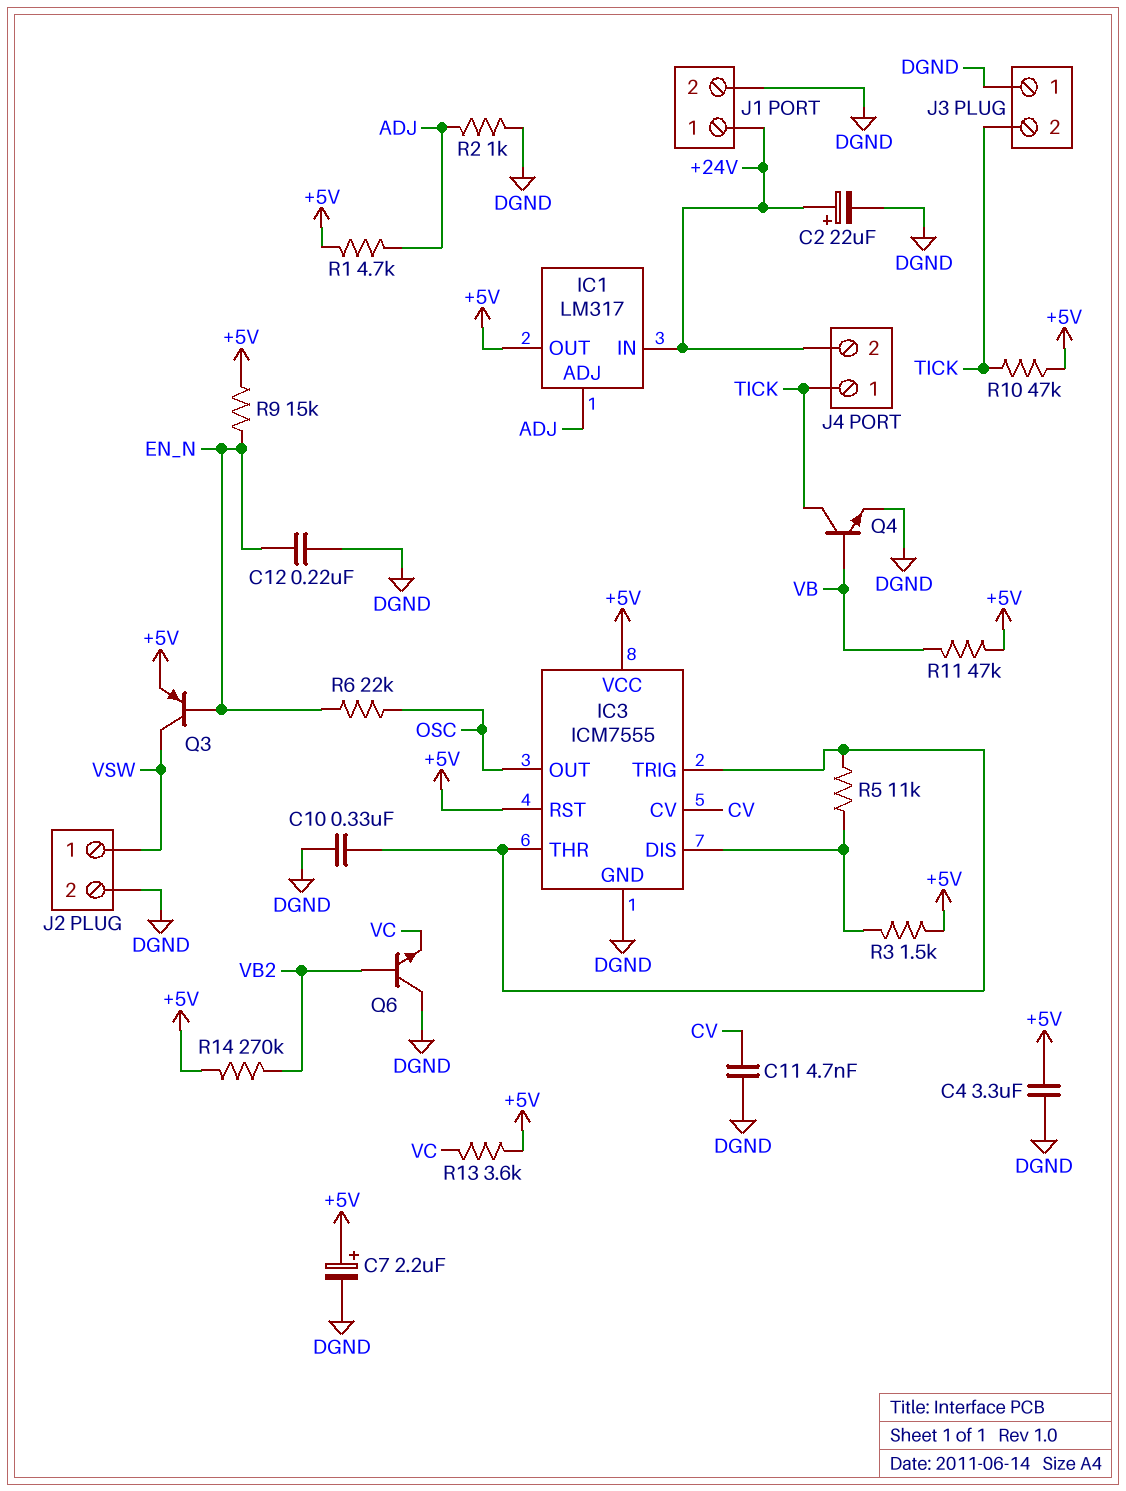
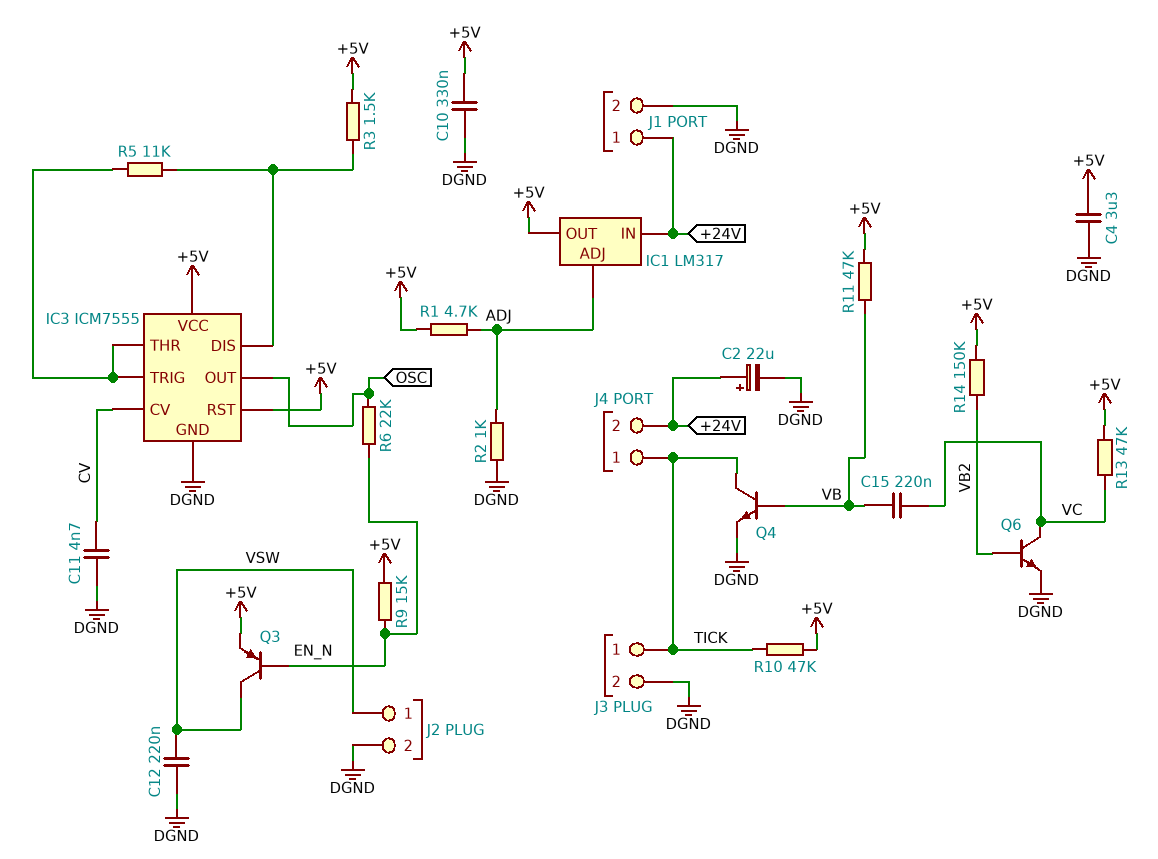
C7: 2.2uF (plus +5V, minus DGND) -> none
C10: 330nF (DGND, IC3/THR) -> 330nF (+5V, DGND)
C12: 220nF (DGND, EN_N) -> 220nF (DGND, VSW)
C15: none -> 220nF (VB, VC)
J3 pin 1: DGND -> TICK
J3 pin 2: TICK -> DGND
Q6: NPN (B VB2, C DGND, E VC) -> NPN (B VB2, C VC, E DGND)
R13: 3.6k (+5V, VC) -> 47k (+5V, VC)
R14: 270k (+5V, VB2) -> 150k (+5V, VB2)

